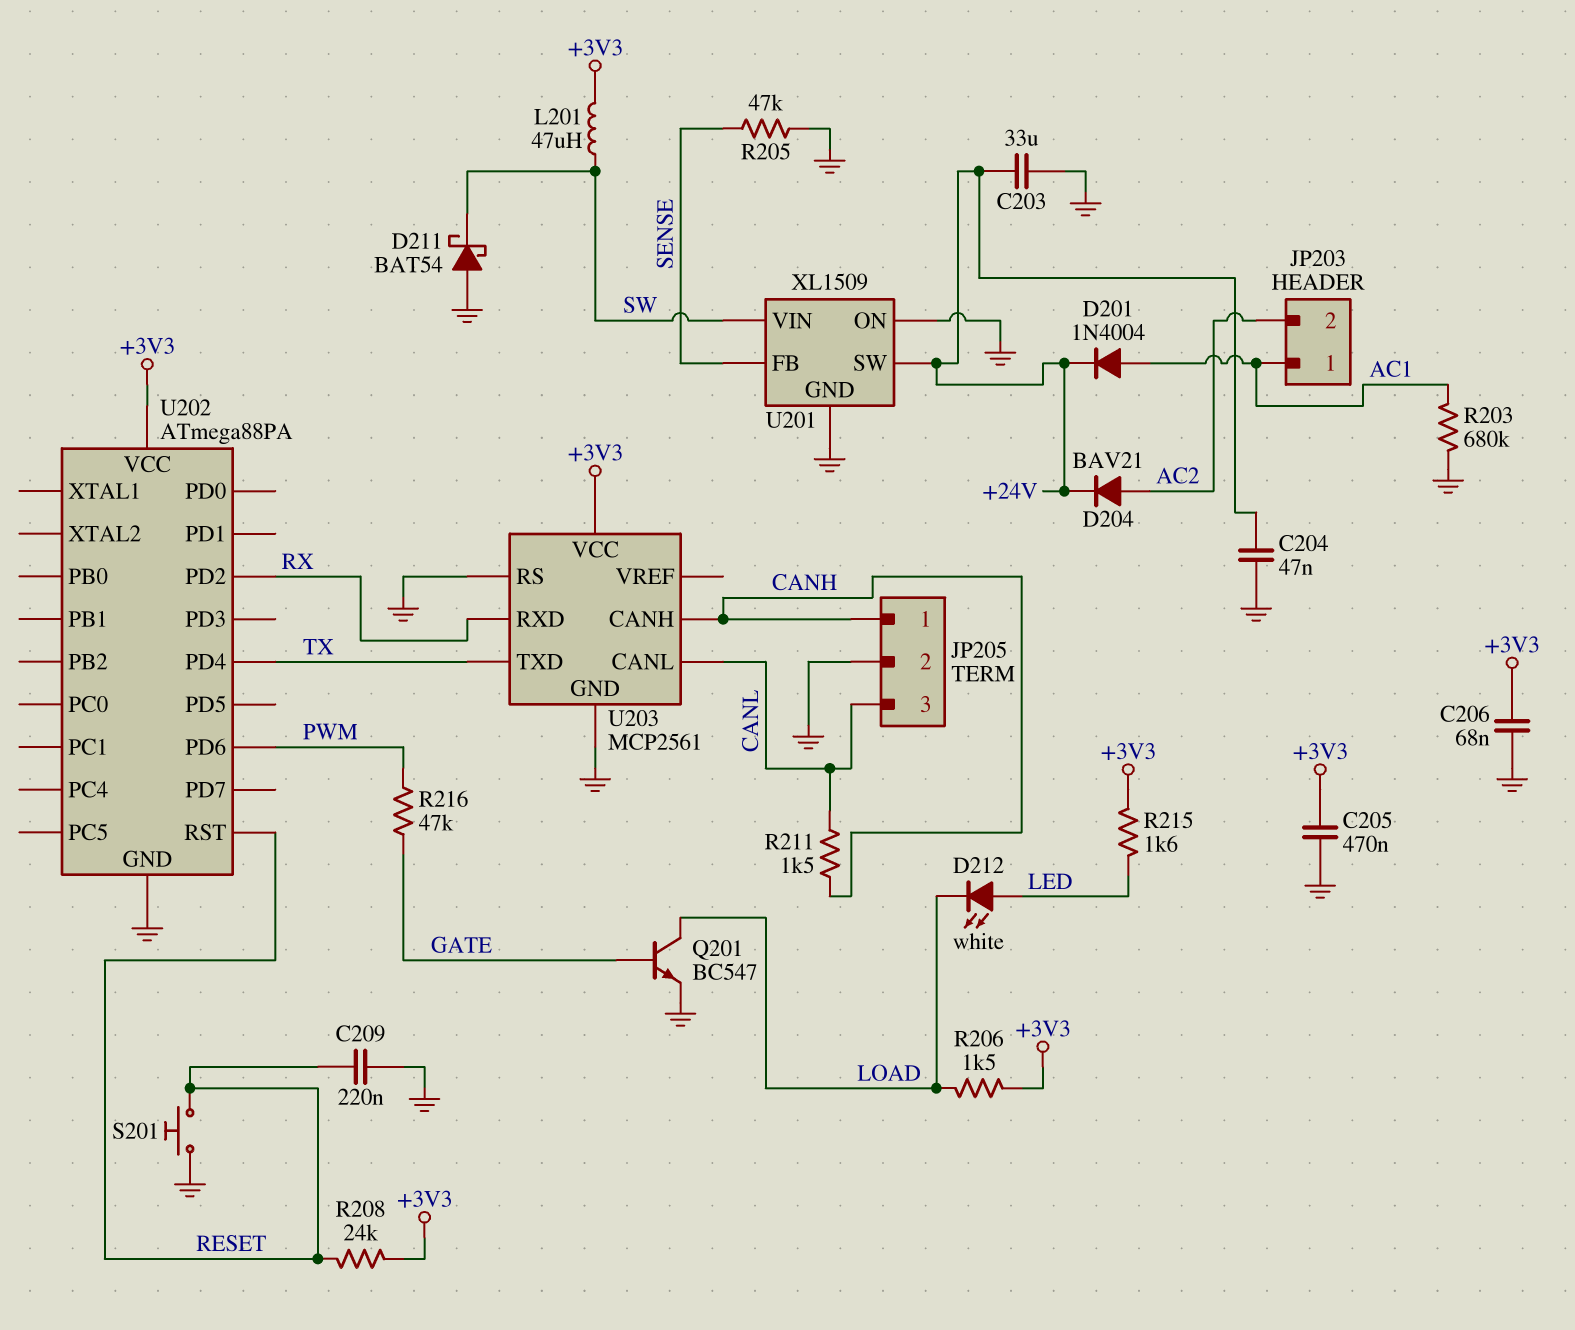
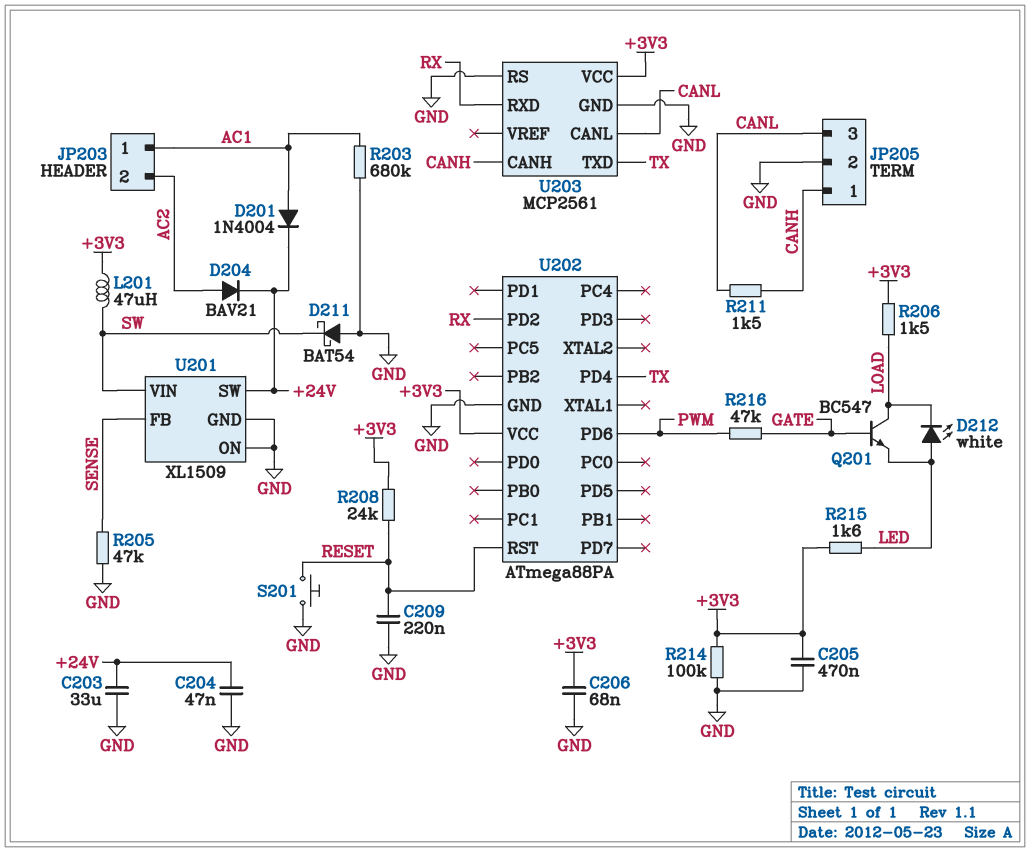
Q201: NPN BC547 (B GATE, C LOAD, E GND) -> NPN BC547 (B GATE, C LOAD, E LED)
R214: none -> 100k (+3V3, GND)

